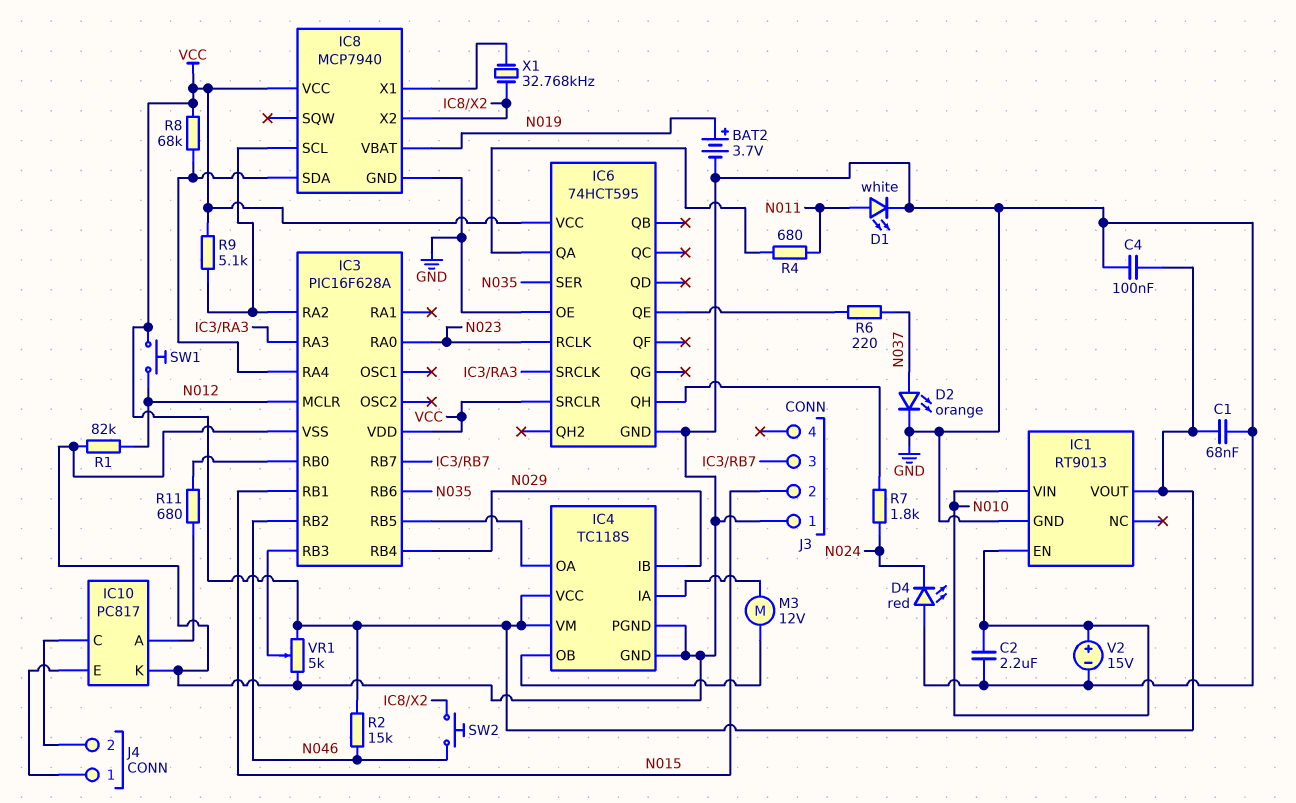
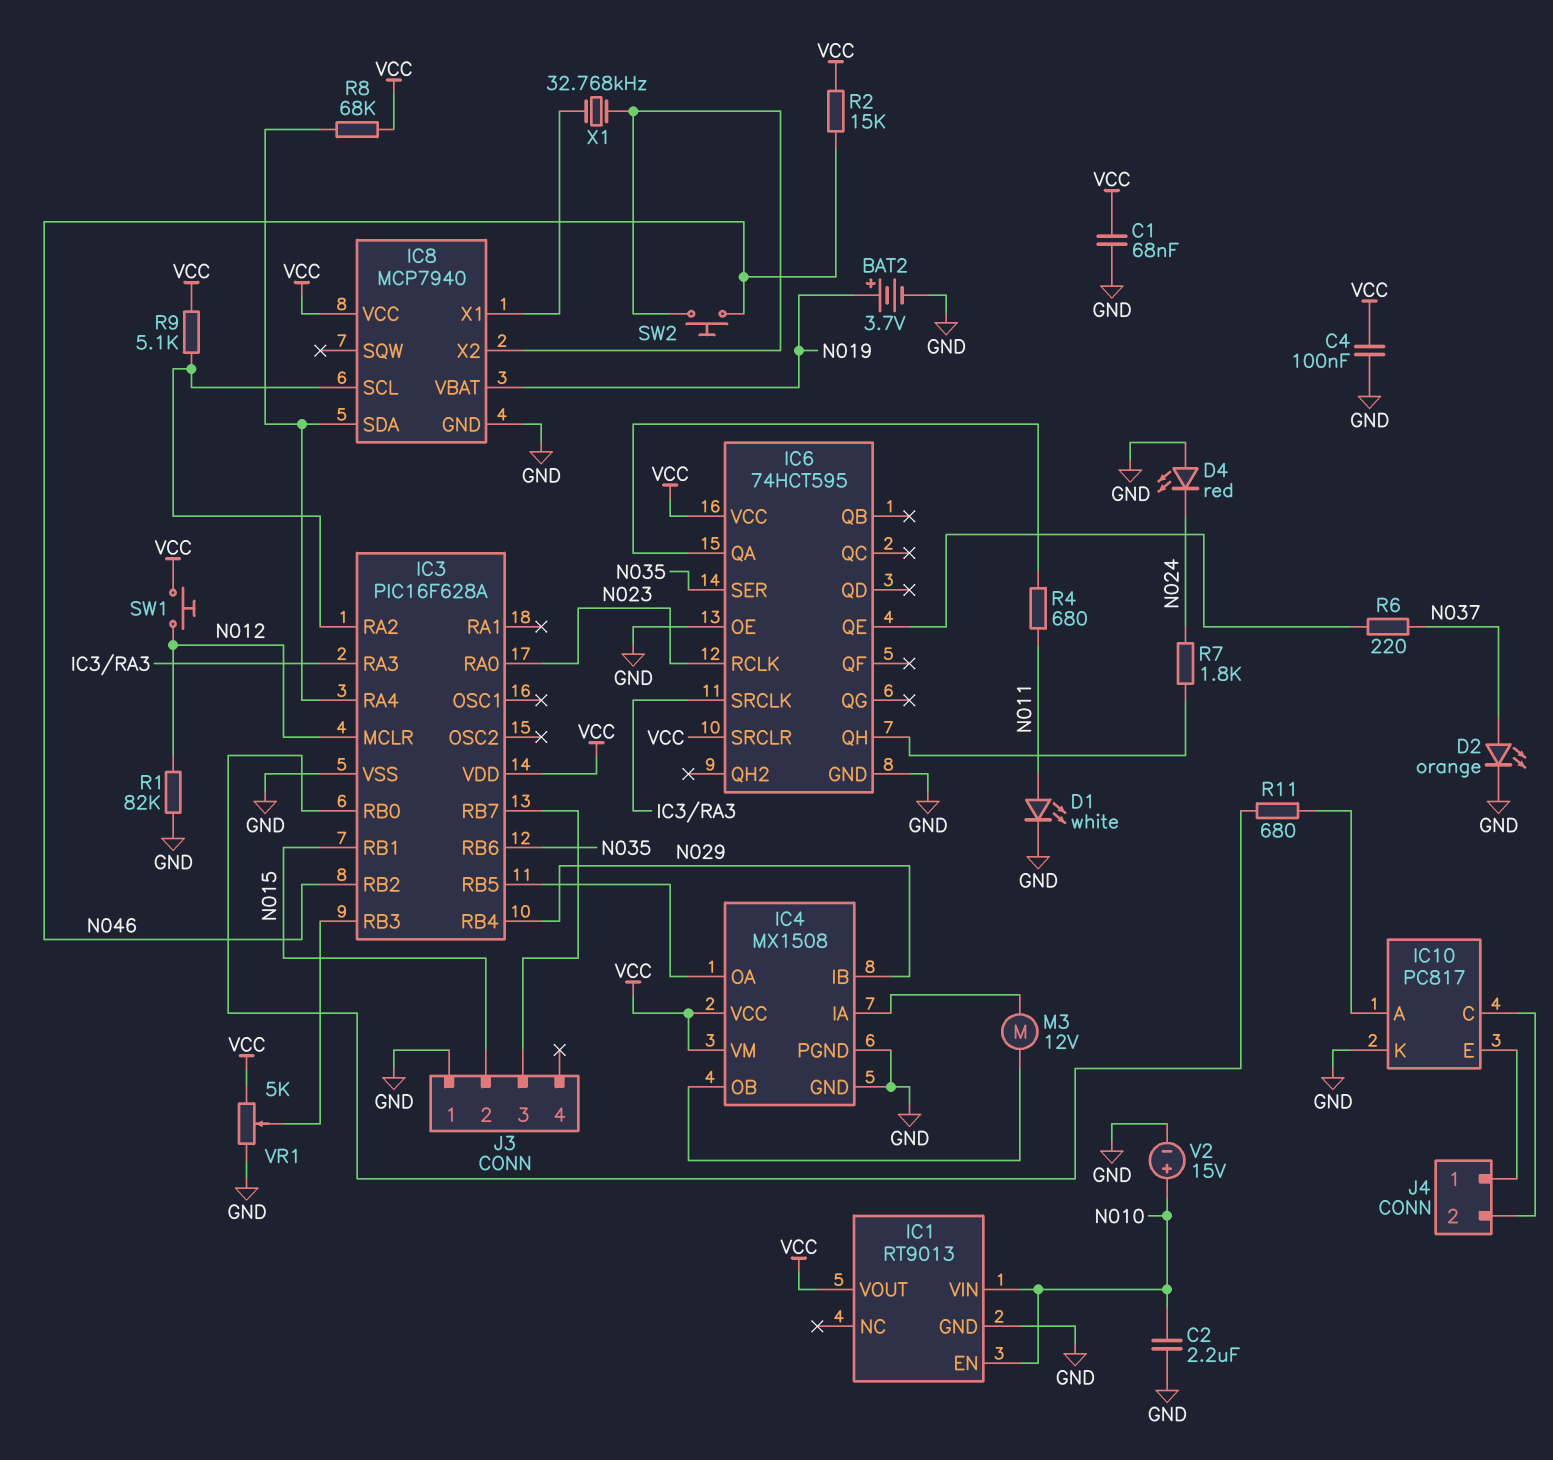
IC4: TC118S -> MX1508

